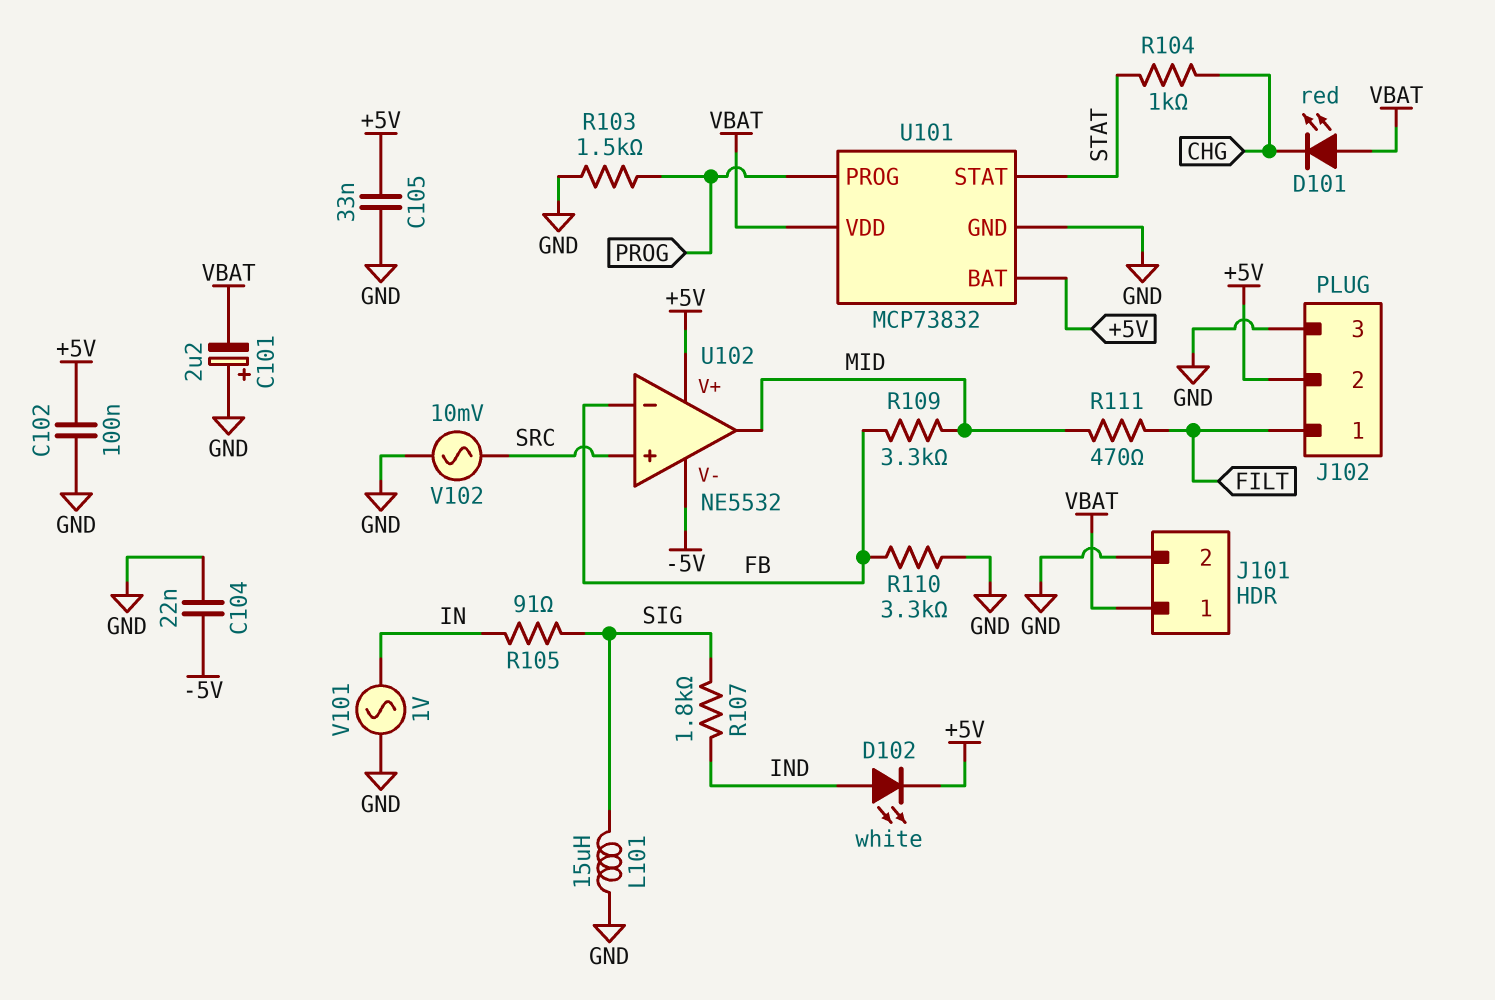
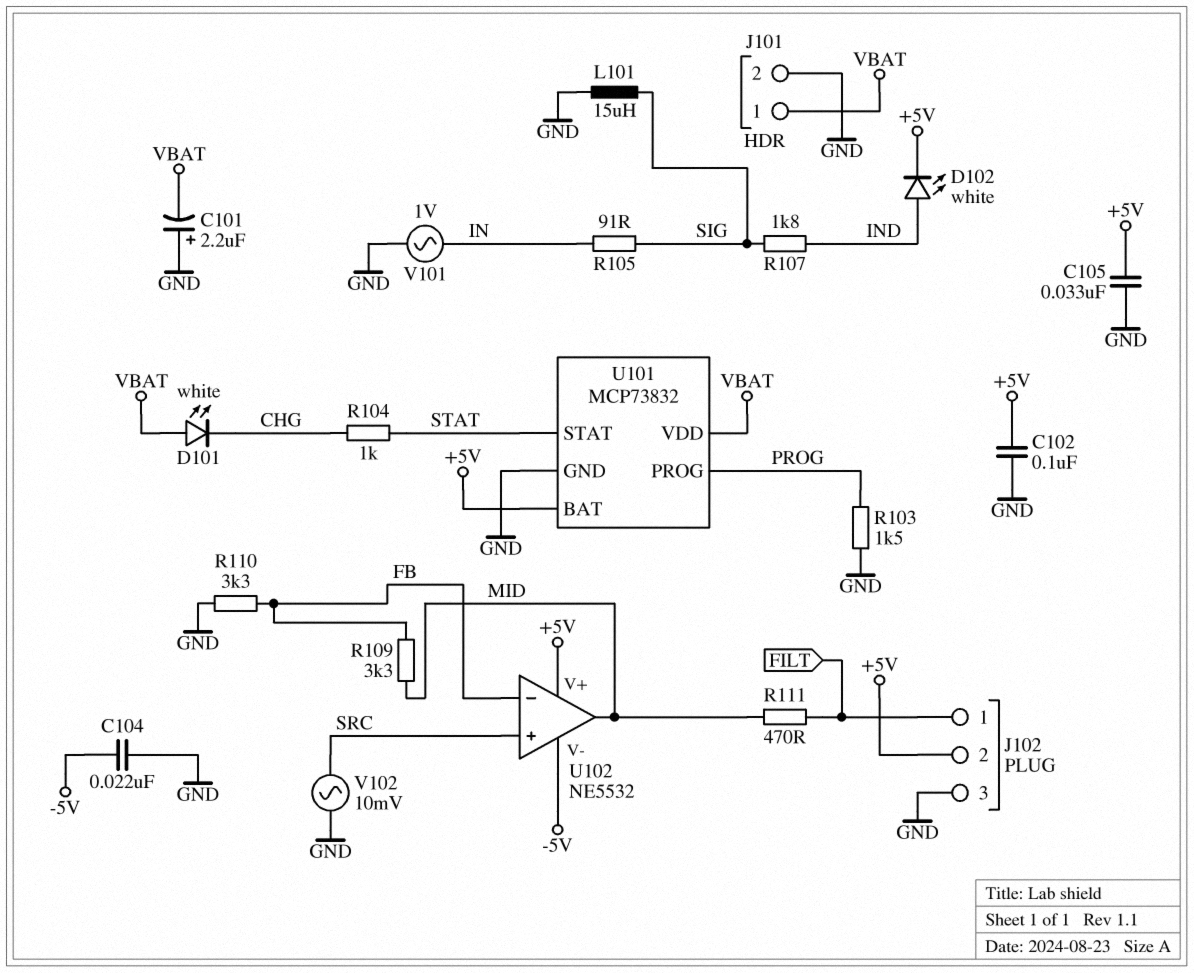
D101: LED red (A VBAT, K CHG) -> LED white (A VBAT, K CHG)

